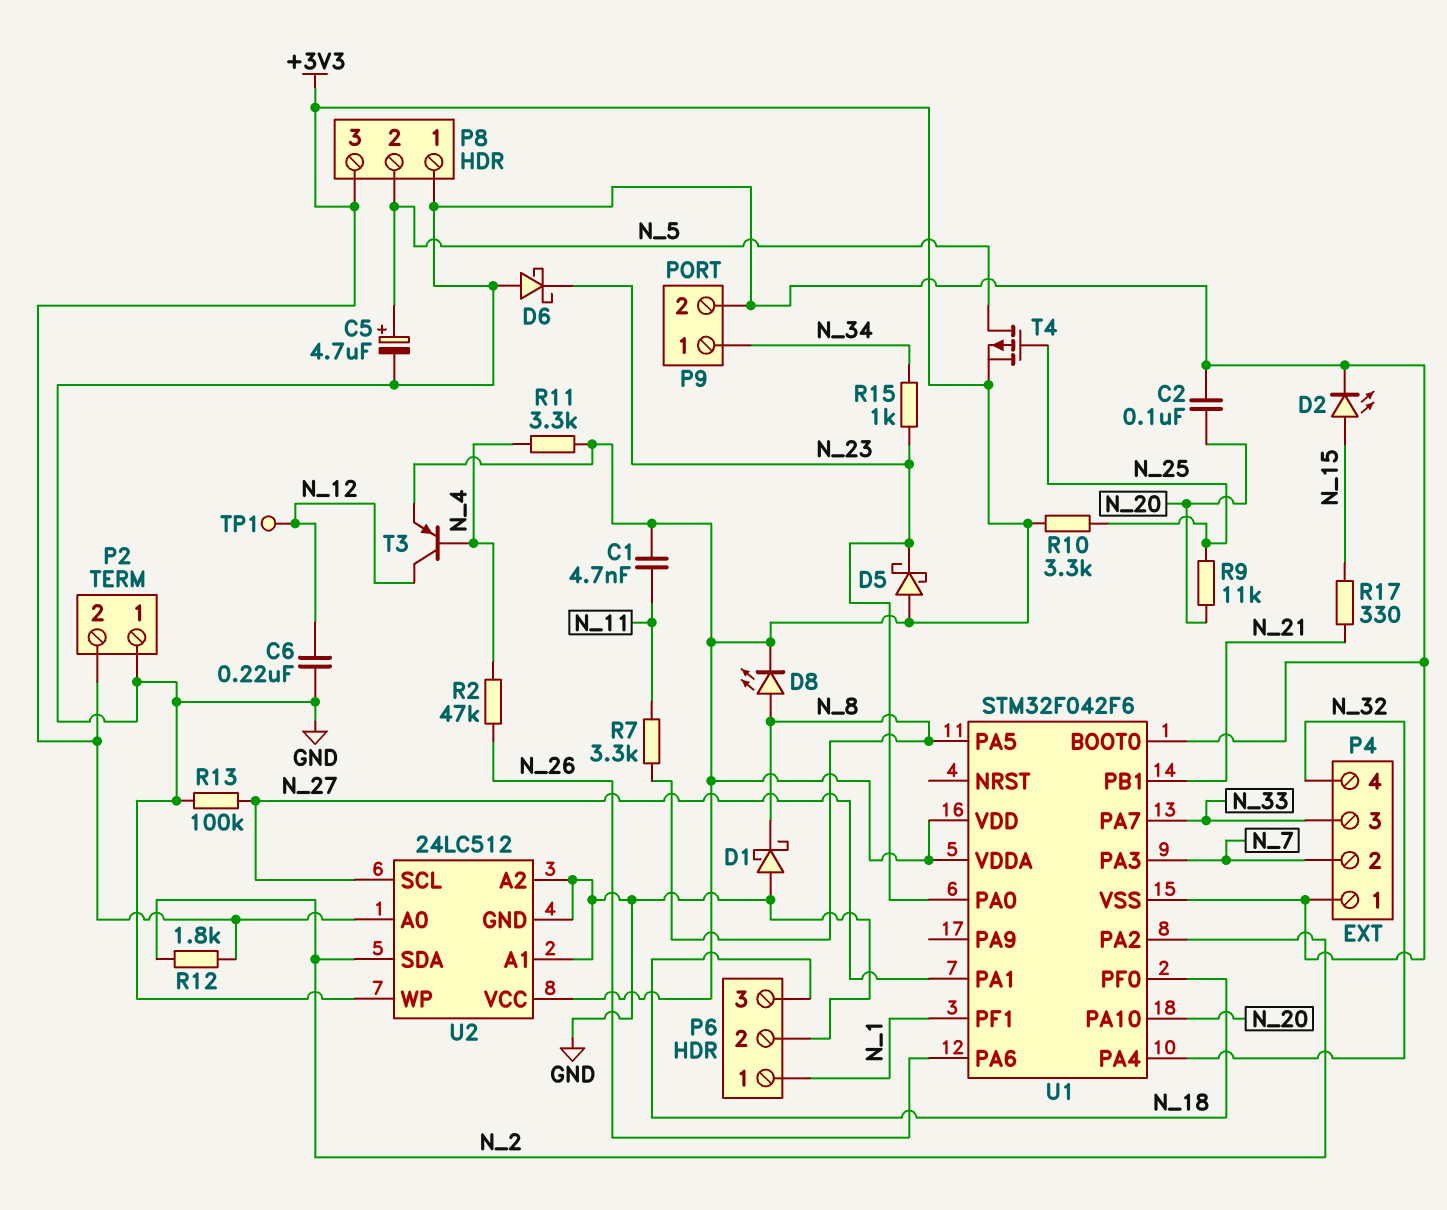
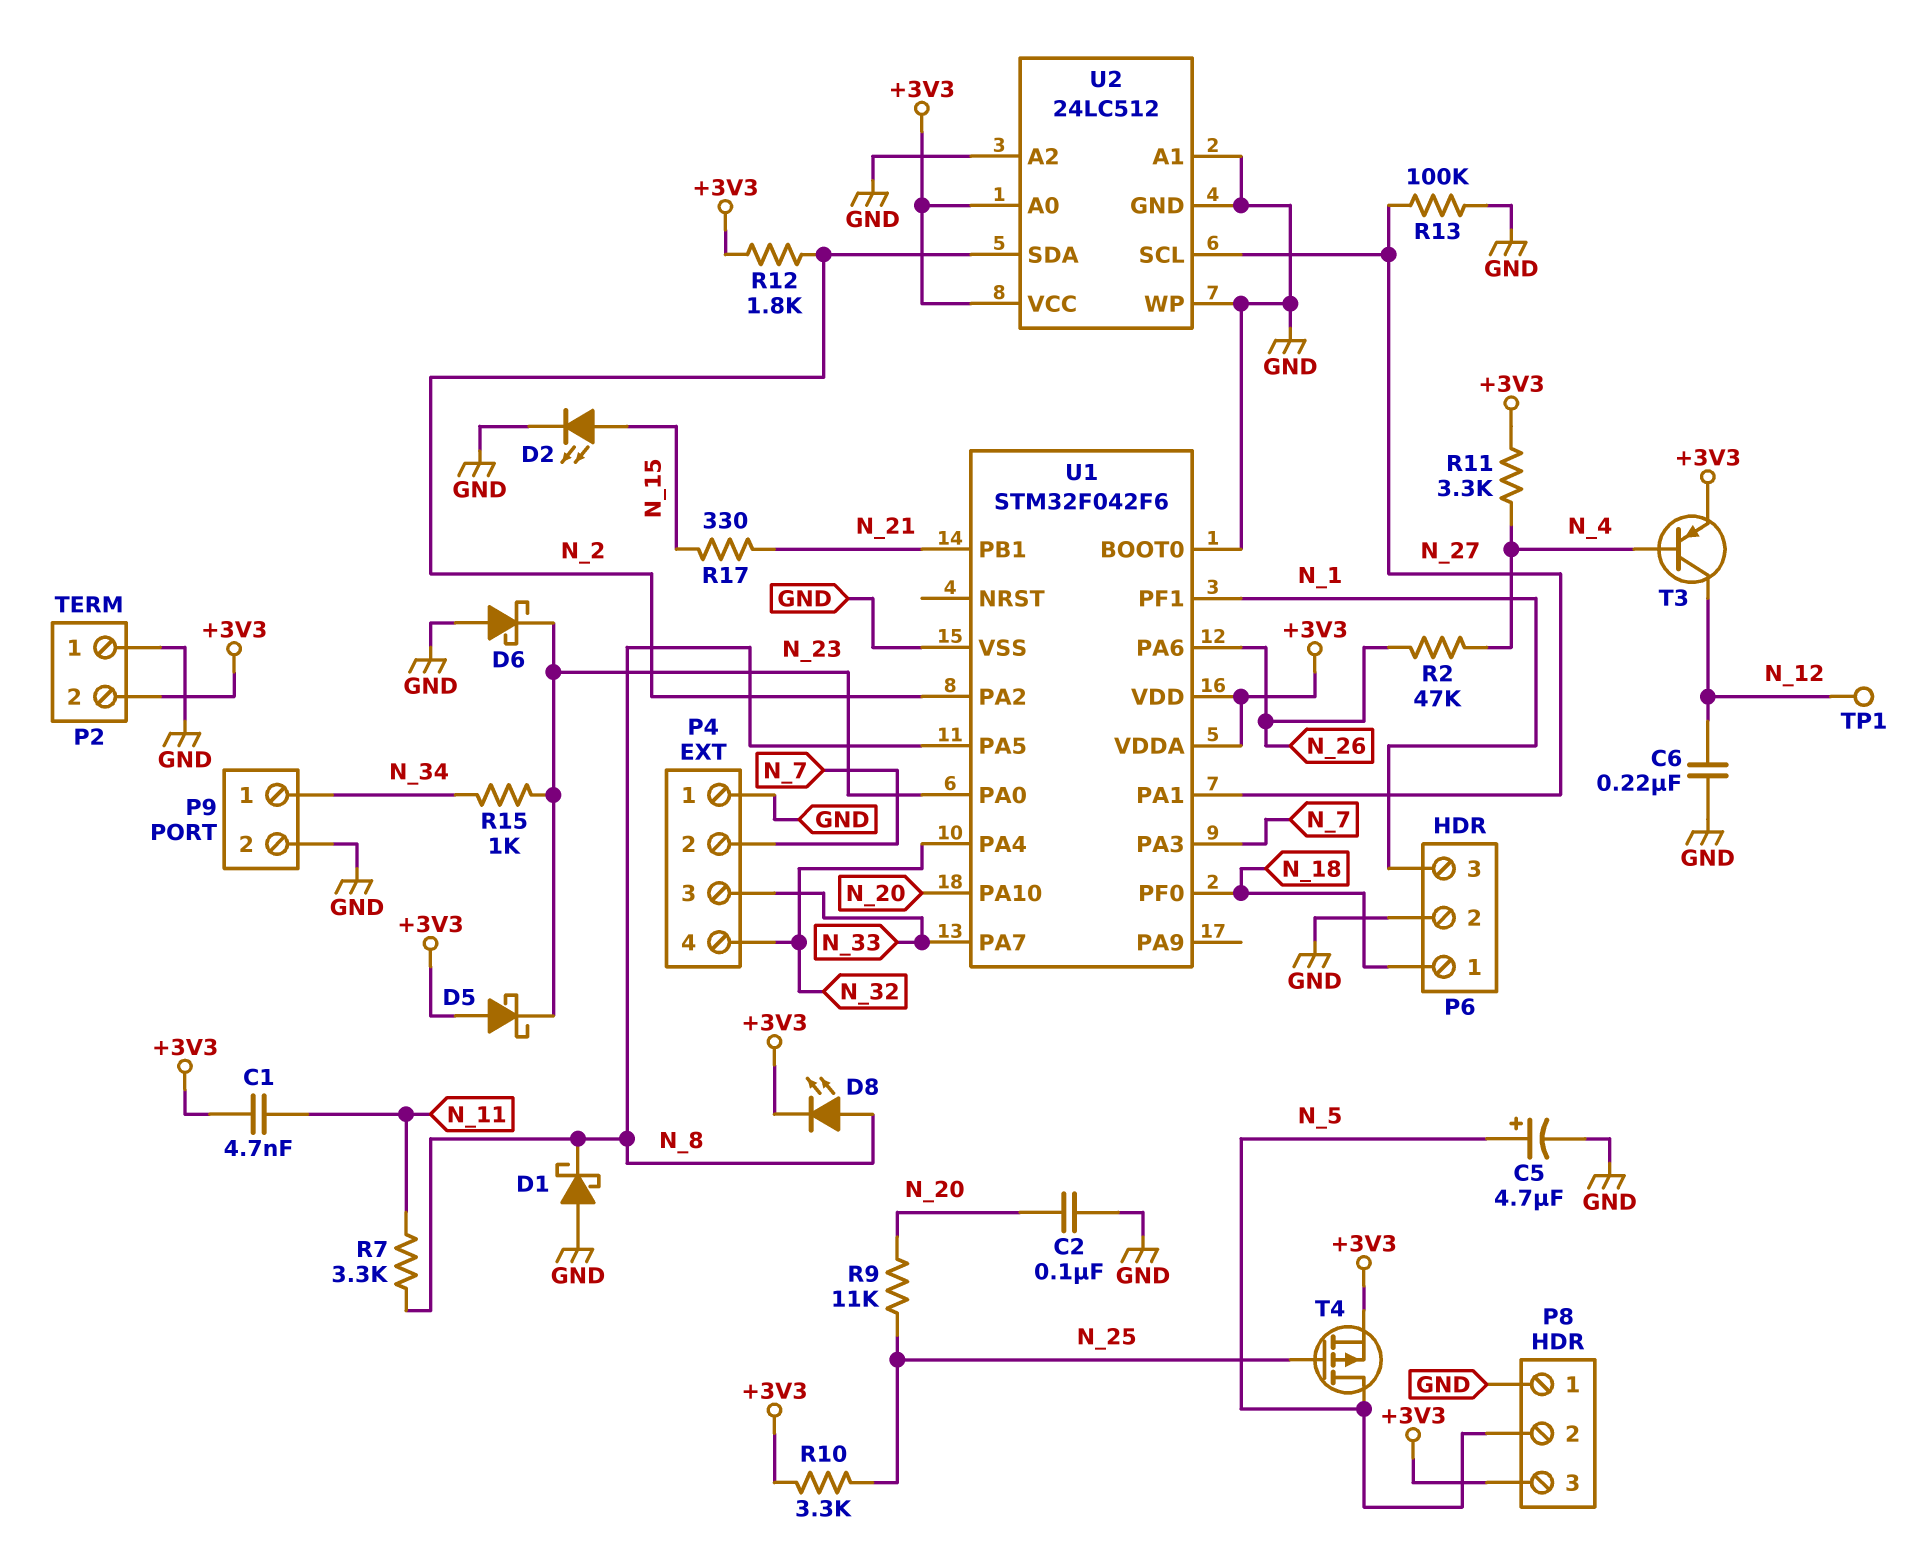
P6 pin 1: N_1 -> N_18
P6 pin 3: N_18 -> N_1

